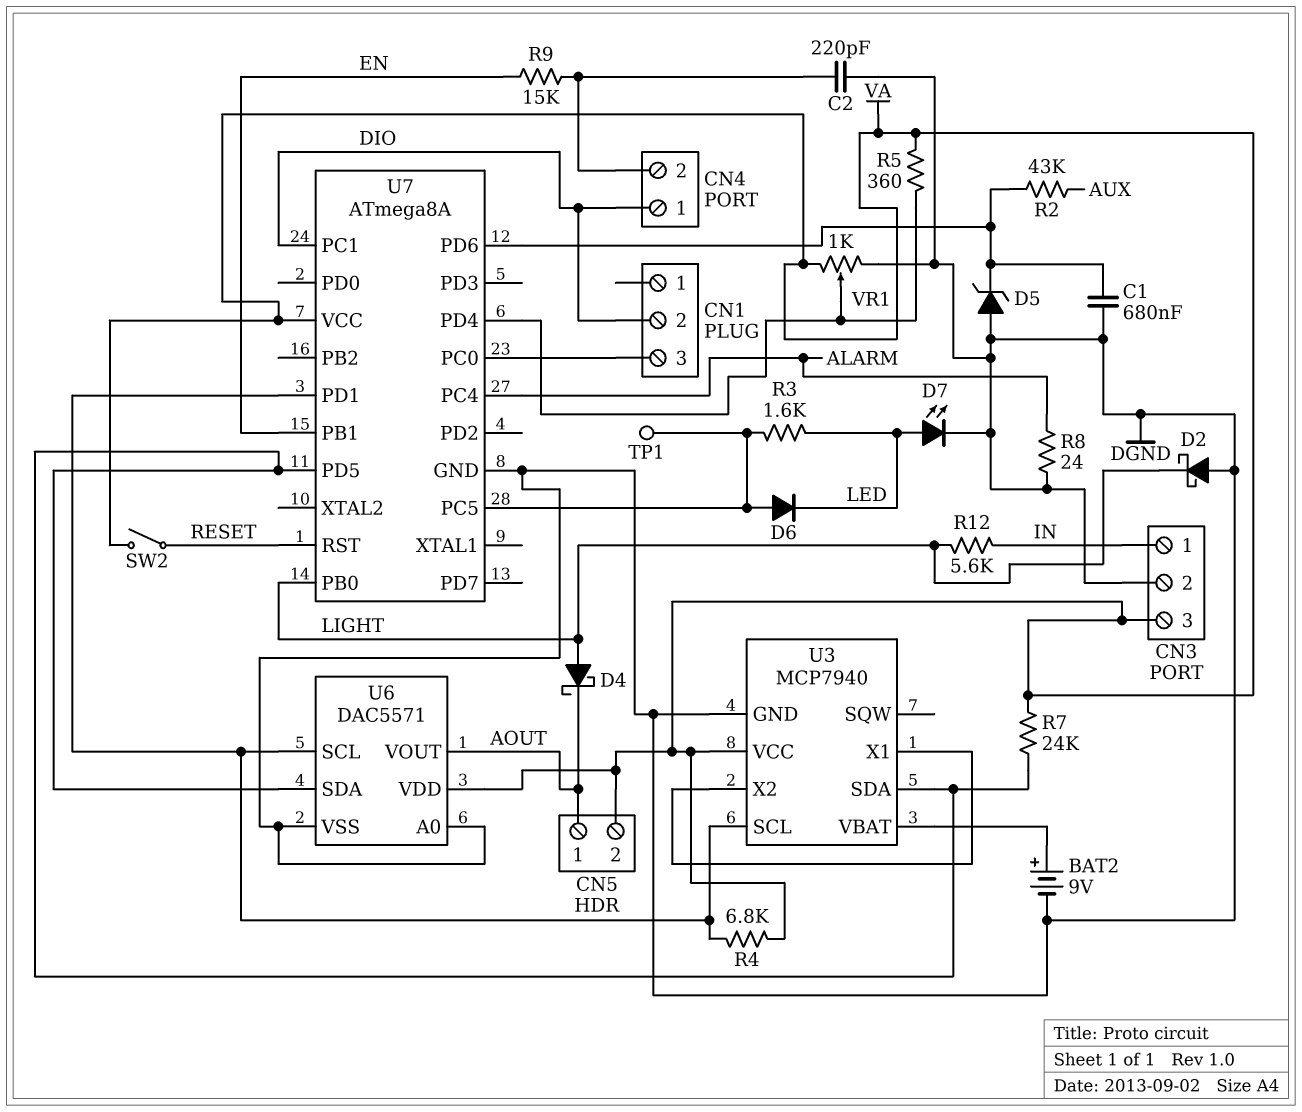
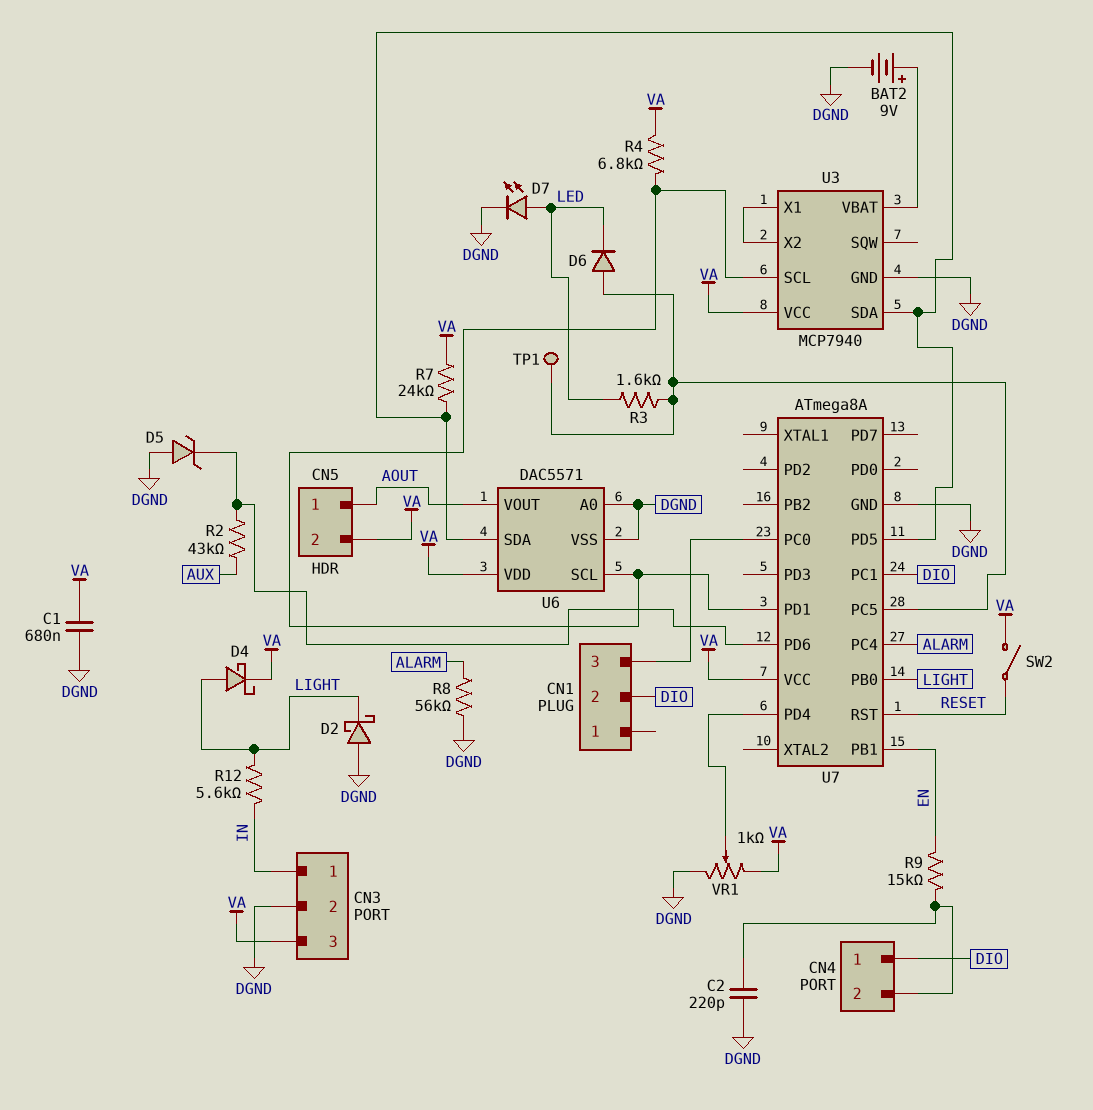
C1: 680nF (DGND, U7/PD6) -> 680nF (DGND, VA)
D4: schottky (A LIGHT, K AOUT) -> schottky (A LIGHT, K VA)
R5: 360 (U7/PD4, VA) -> none
R8: 24 (ALARM, DGND) -> 56k (ALARM, DGND)

